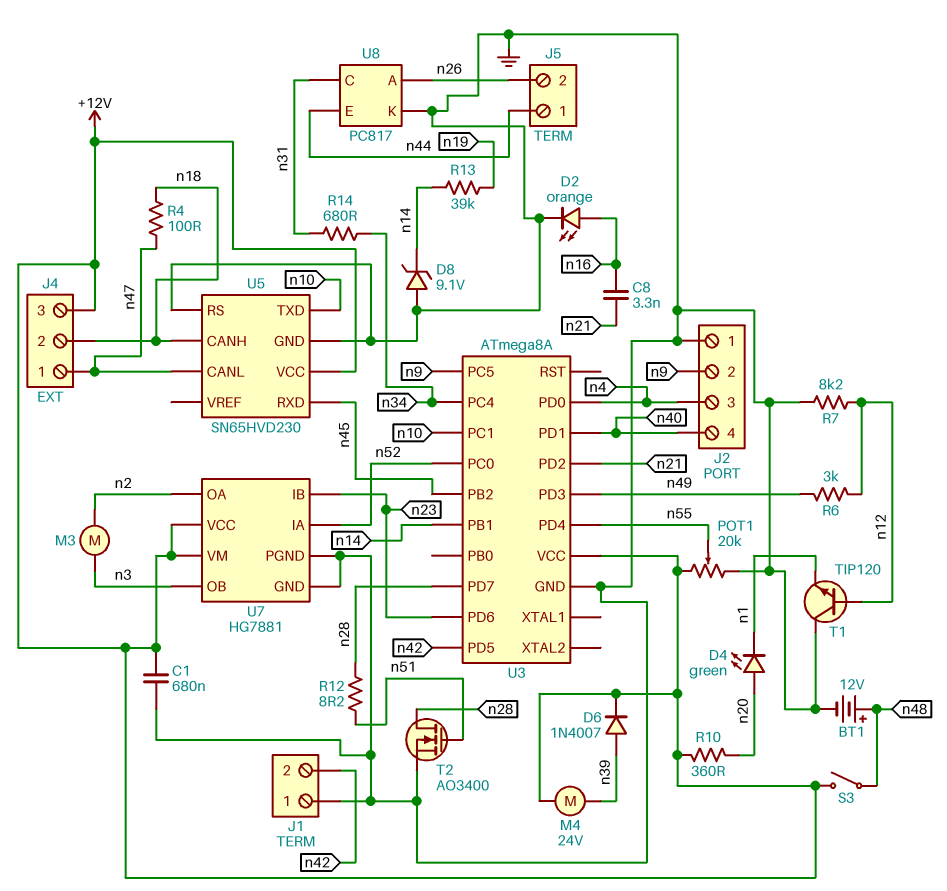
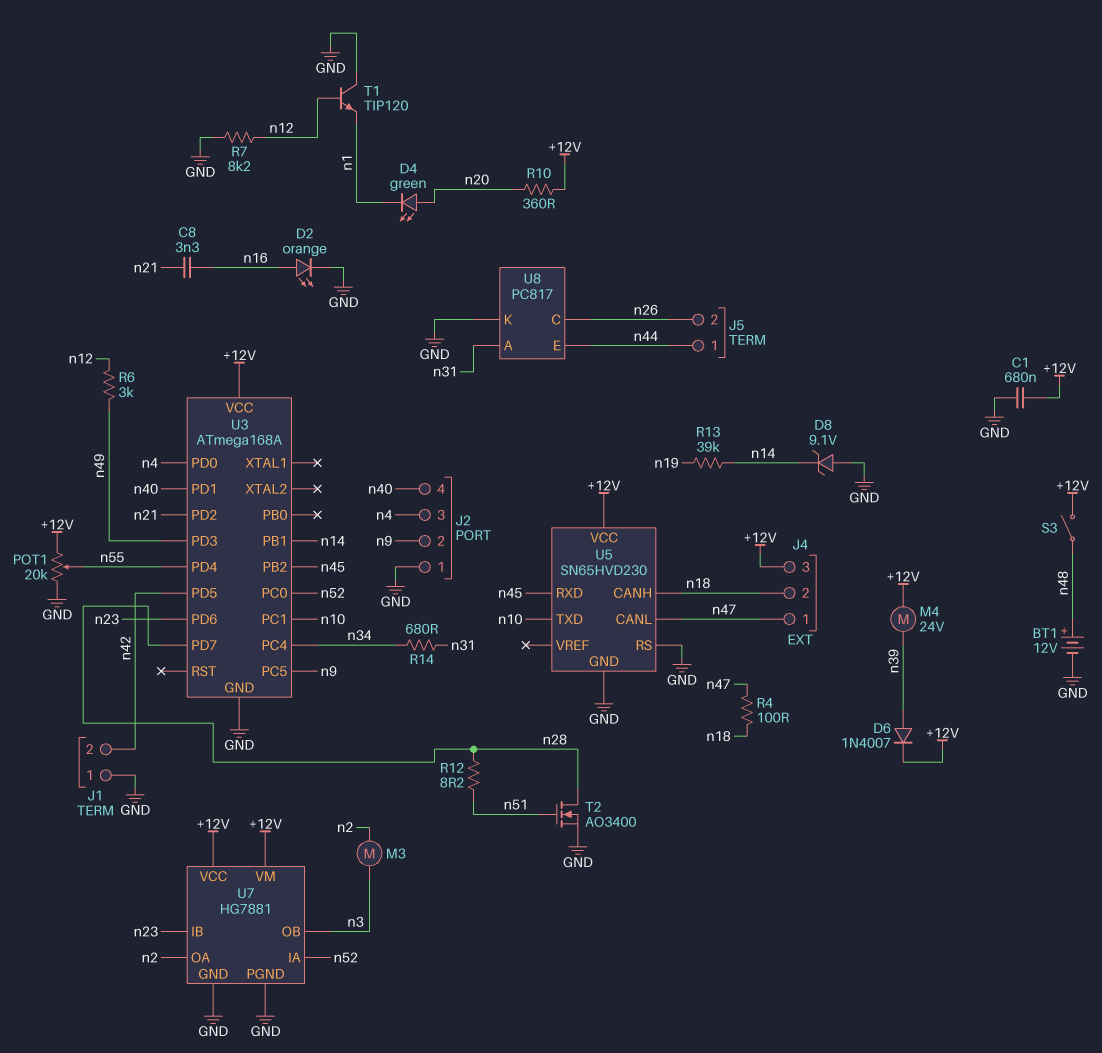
U3: ATmega8A -> ATmega168A
U8 pin A: n26 -> n31
U8 pin C: n31 -> n26

